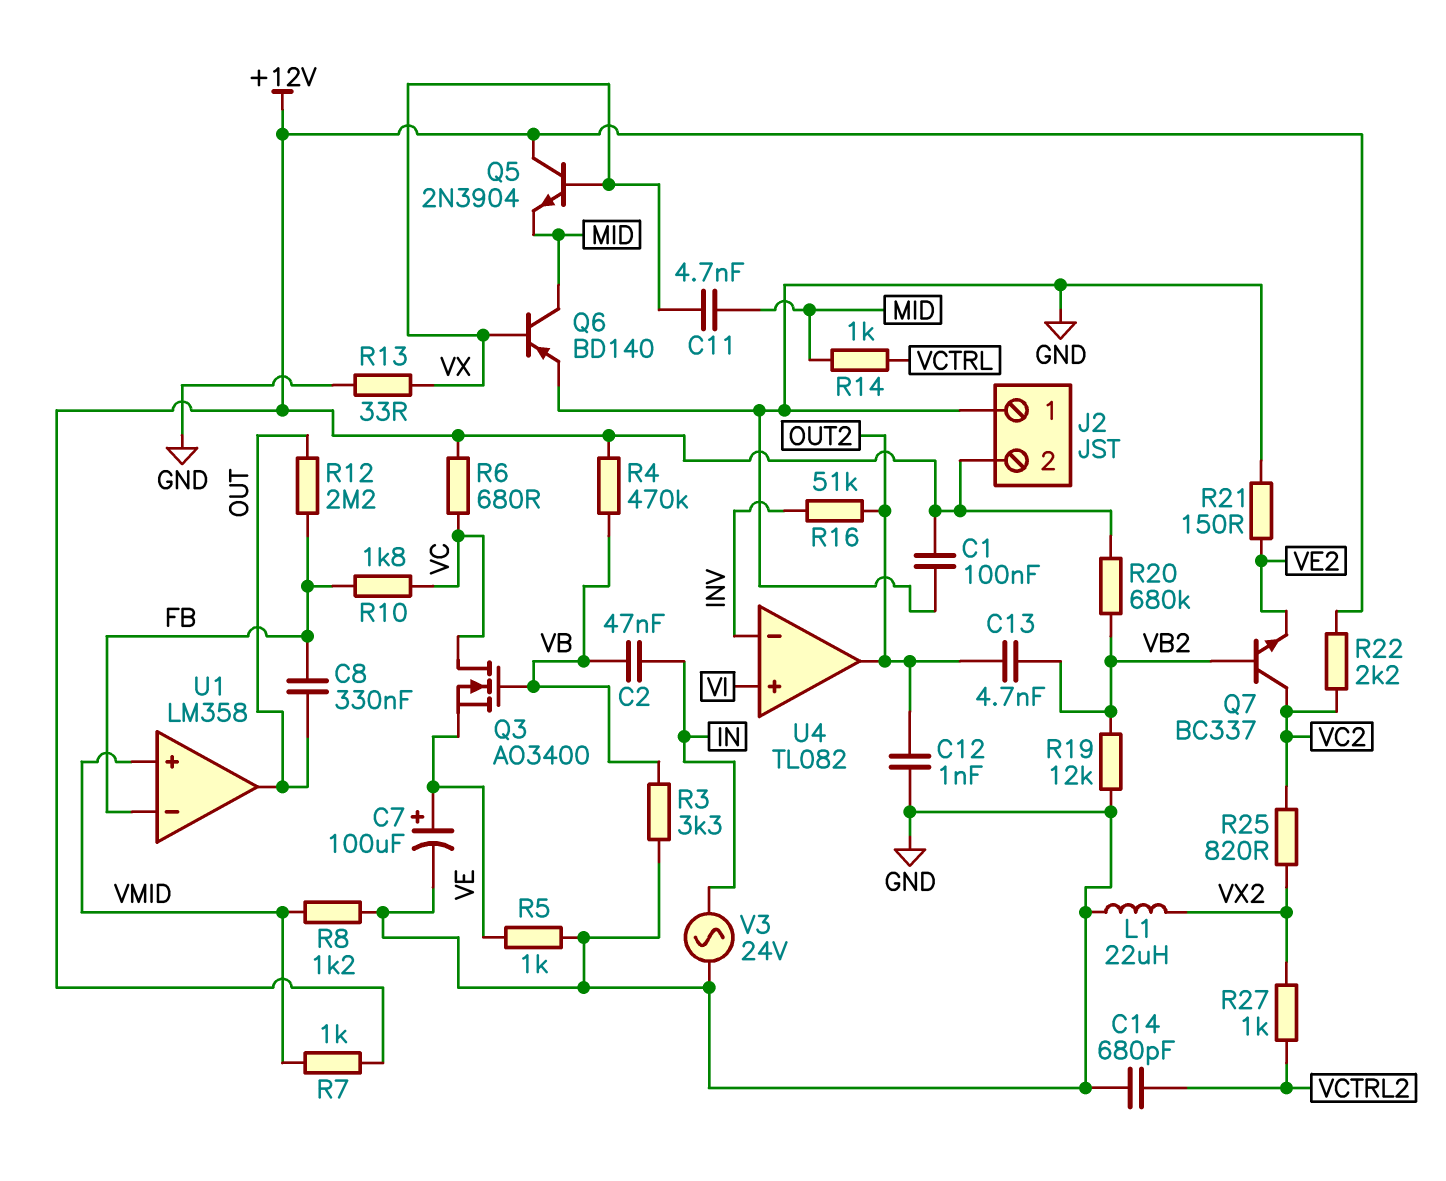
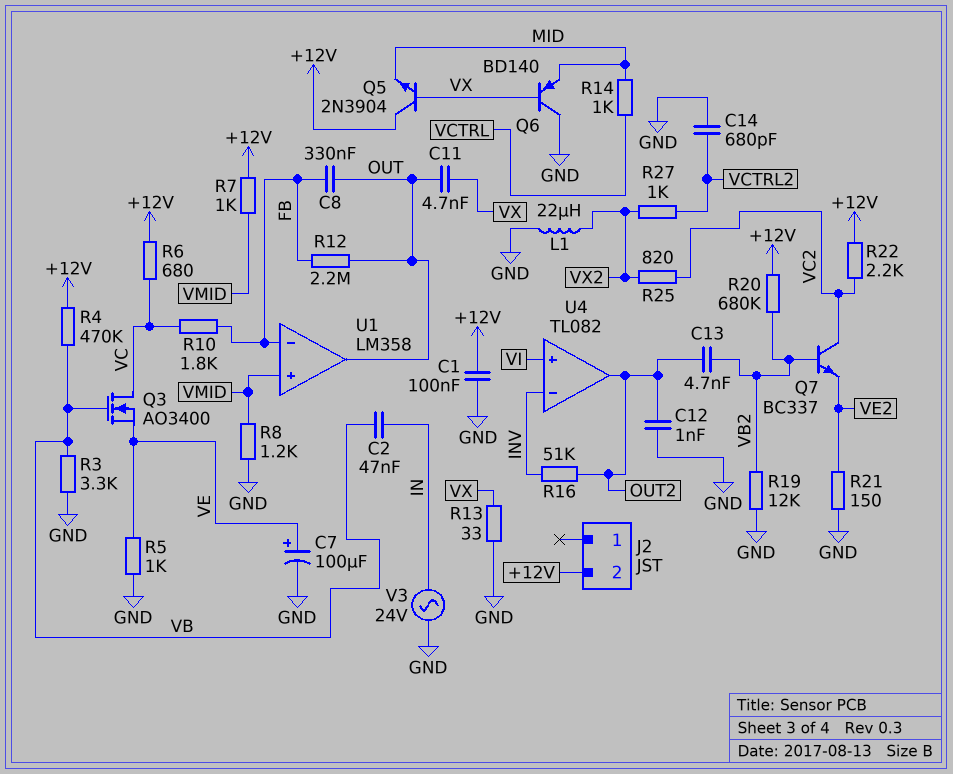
C11: 4.7nF (MID, VX) -> 4.7nF (OUT, VX)
J2 pin 1: GND -> none
Q6: PNP BD140 (B VX, C MID, E GND) -> PNP BD140 (B VX, C GND, E MID)

